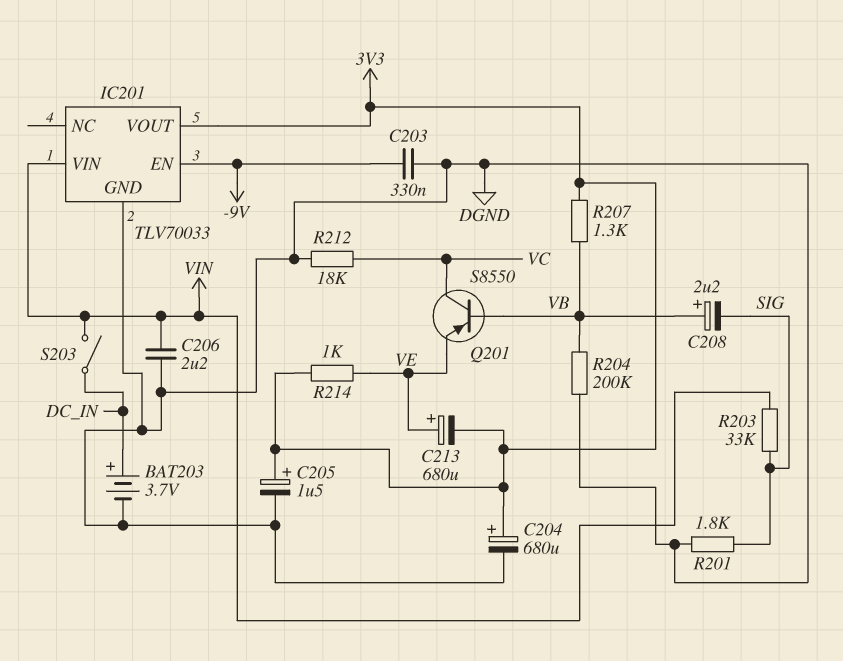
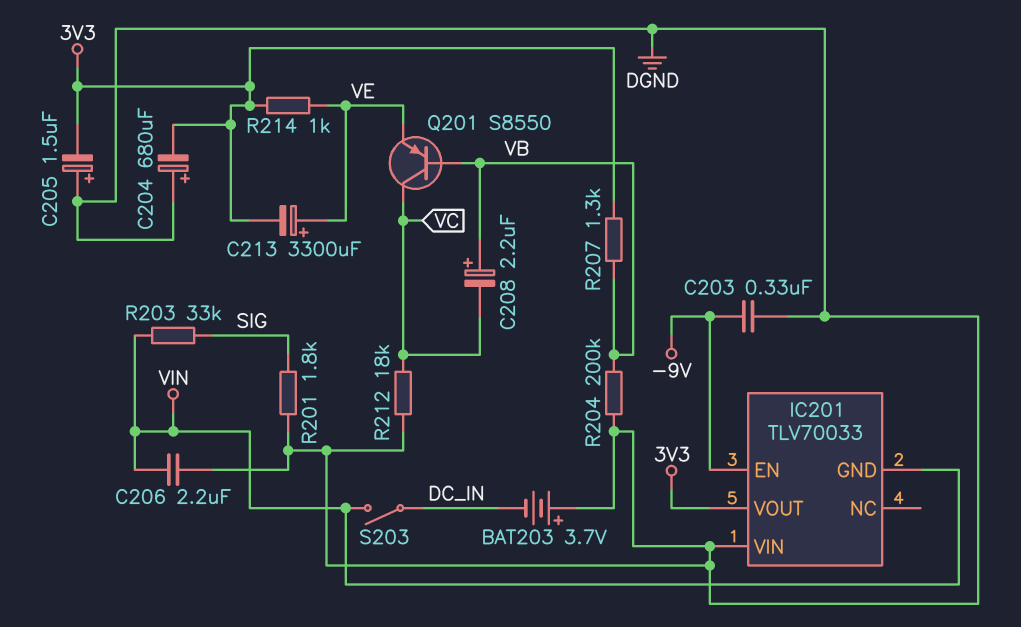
BAT203: 3.7V (plus DC_IN, minus DGND) -> 3.7V (plus DGND, minus DC_IN)
C204: 680uF (plus 3V3, minus DGND) -> 680uF (plus DGND, minus 3V3)
C205: 1.5uF (plus 3V3, minus DGND) -> 1.5uF (plus DGND, minus 3V3)
C208: 2.2uF (plus VB, minus SIG) -> 2.2uF (plus VB, minus VC)
C213: 680uF (plus VE, minus 3V3) -> 3300uF (plus VE, minus 3V3)
IC201 pin GND: DGND -> VIN
IC201 pin VIN: VIN -> DGND

